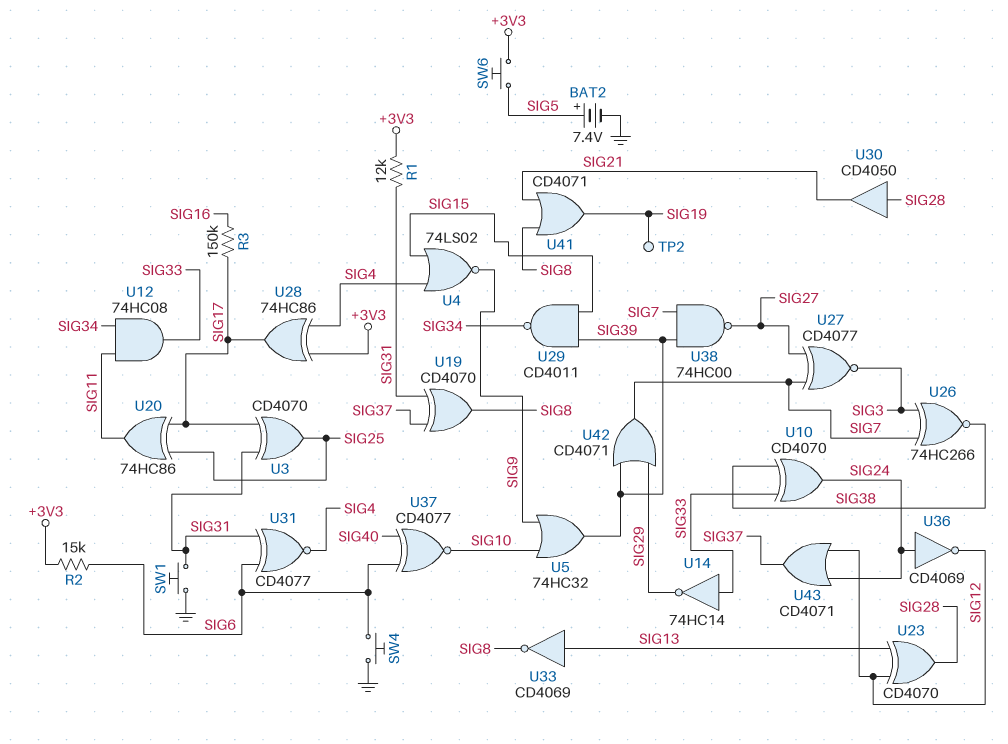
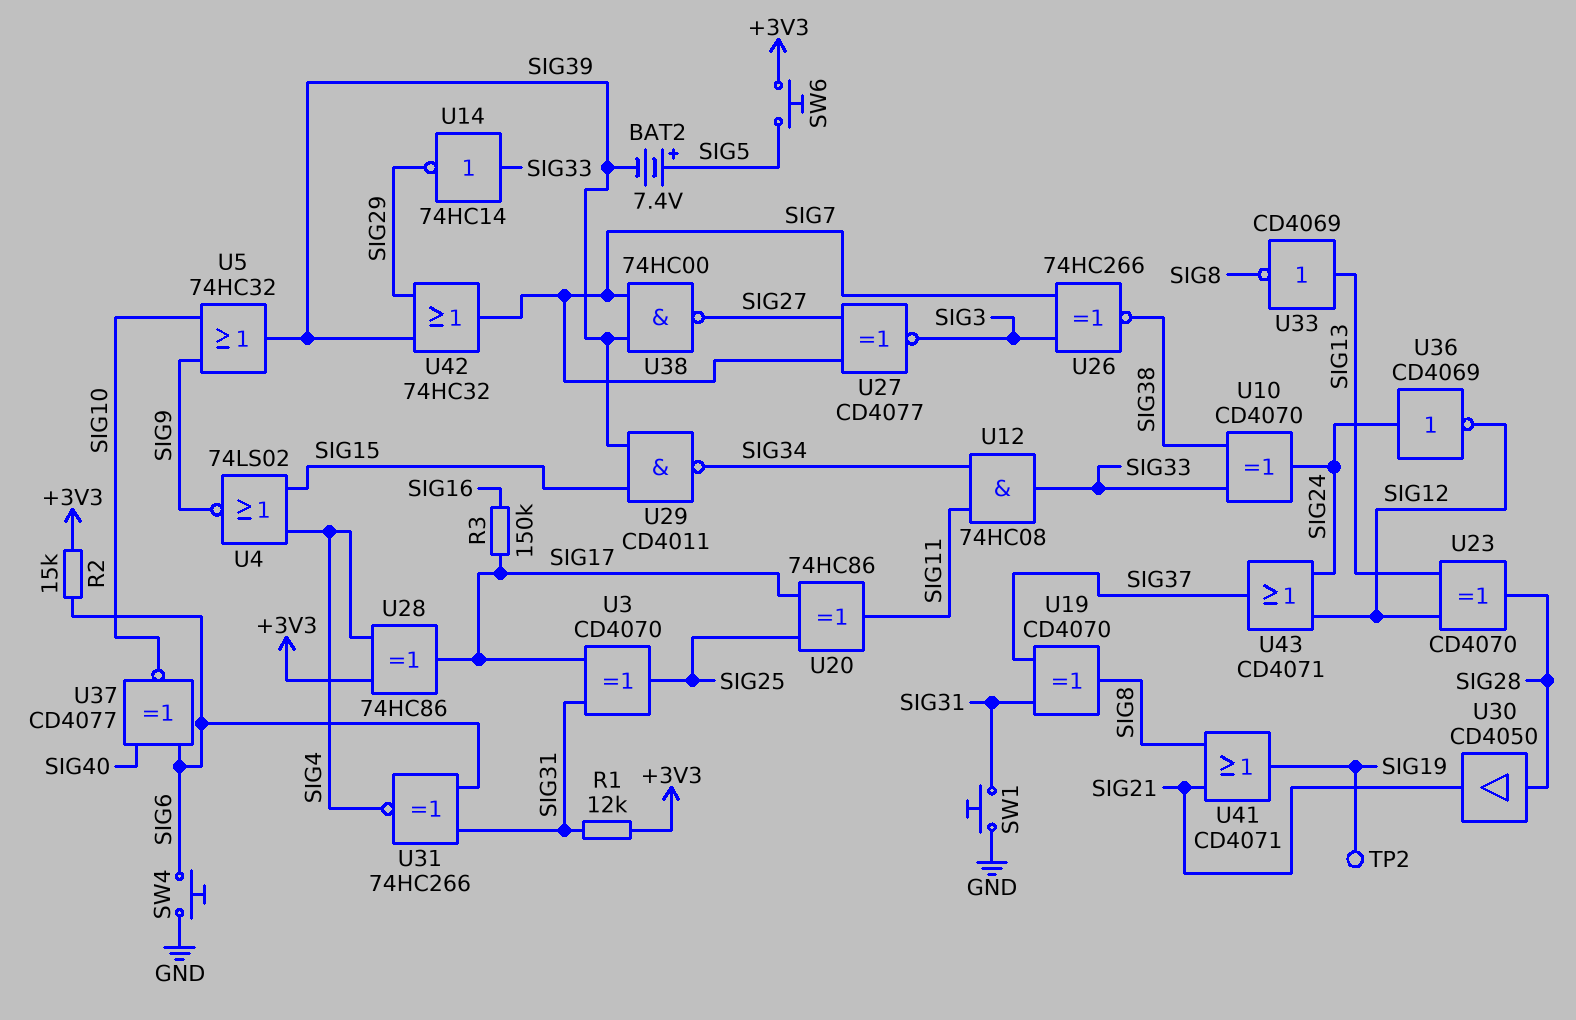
BAT2: 7.4V (plus SIG5, minus GND) -> 7.4V (plus SIG5, minus SIG39)
U31: XNOR CD4077 (in SIG6, in SIG31, out SIG4) -> XNOR 74HC266 (in SIG6, in SIG31, out SIG4)
U42: OR CD4071 (in SIG29, in SIG39, out SIG7) -> OR 74HC32 (in SIG29, in SIG39, out SIG7)

